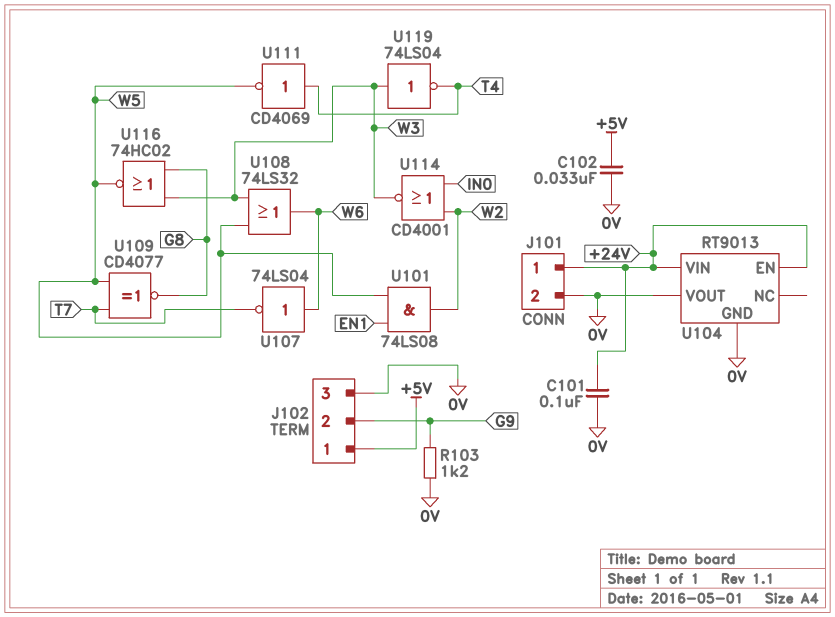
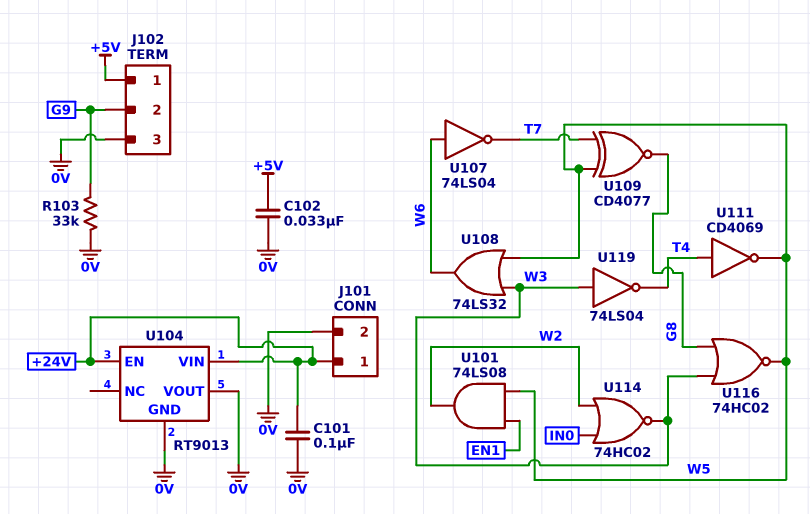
R103: 1.2k (0V, G9) -> 33k (0V, G9)
U114: NOR CD4001 (in IN0, in W2, out W3) -> NOR 74HC02 (in IN0, in W2, out W3)

